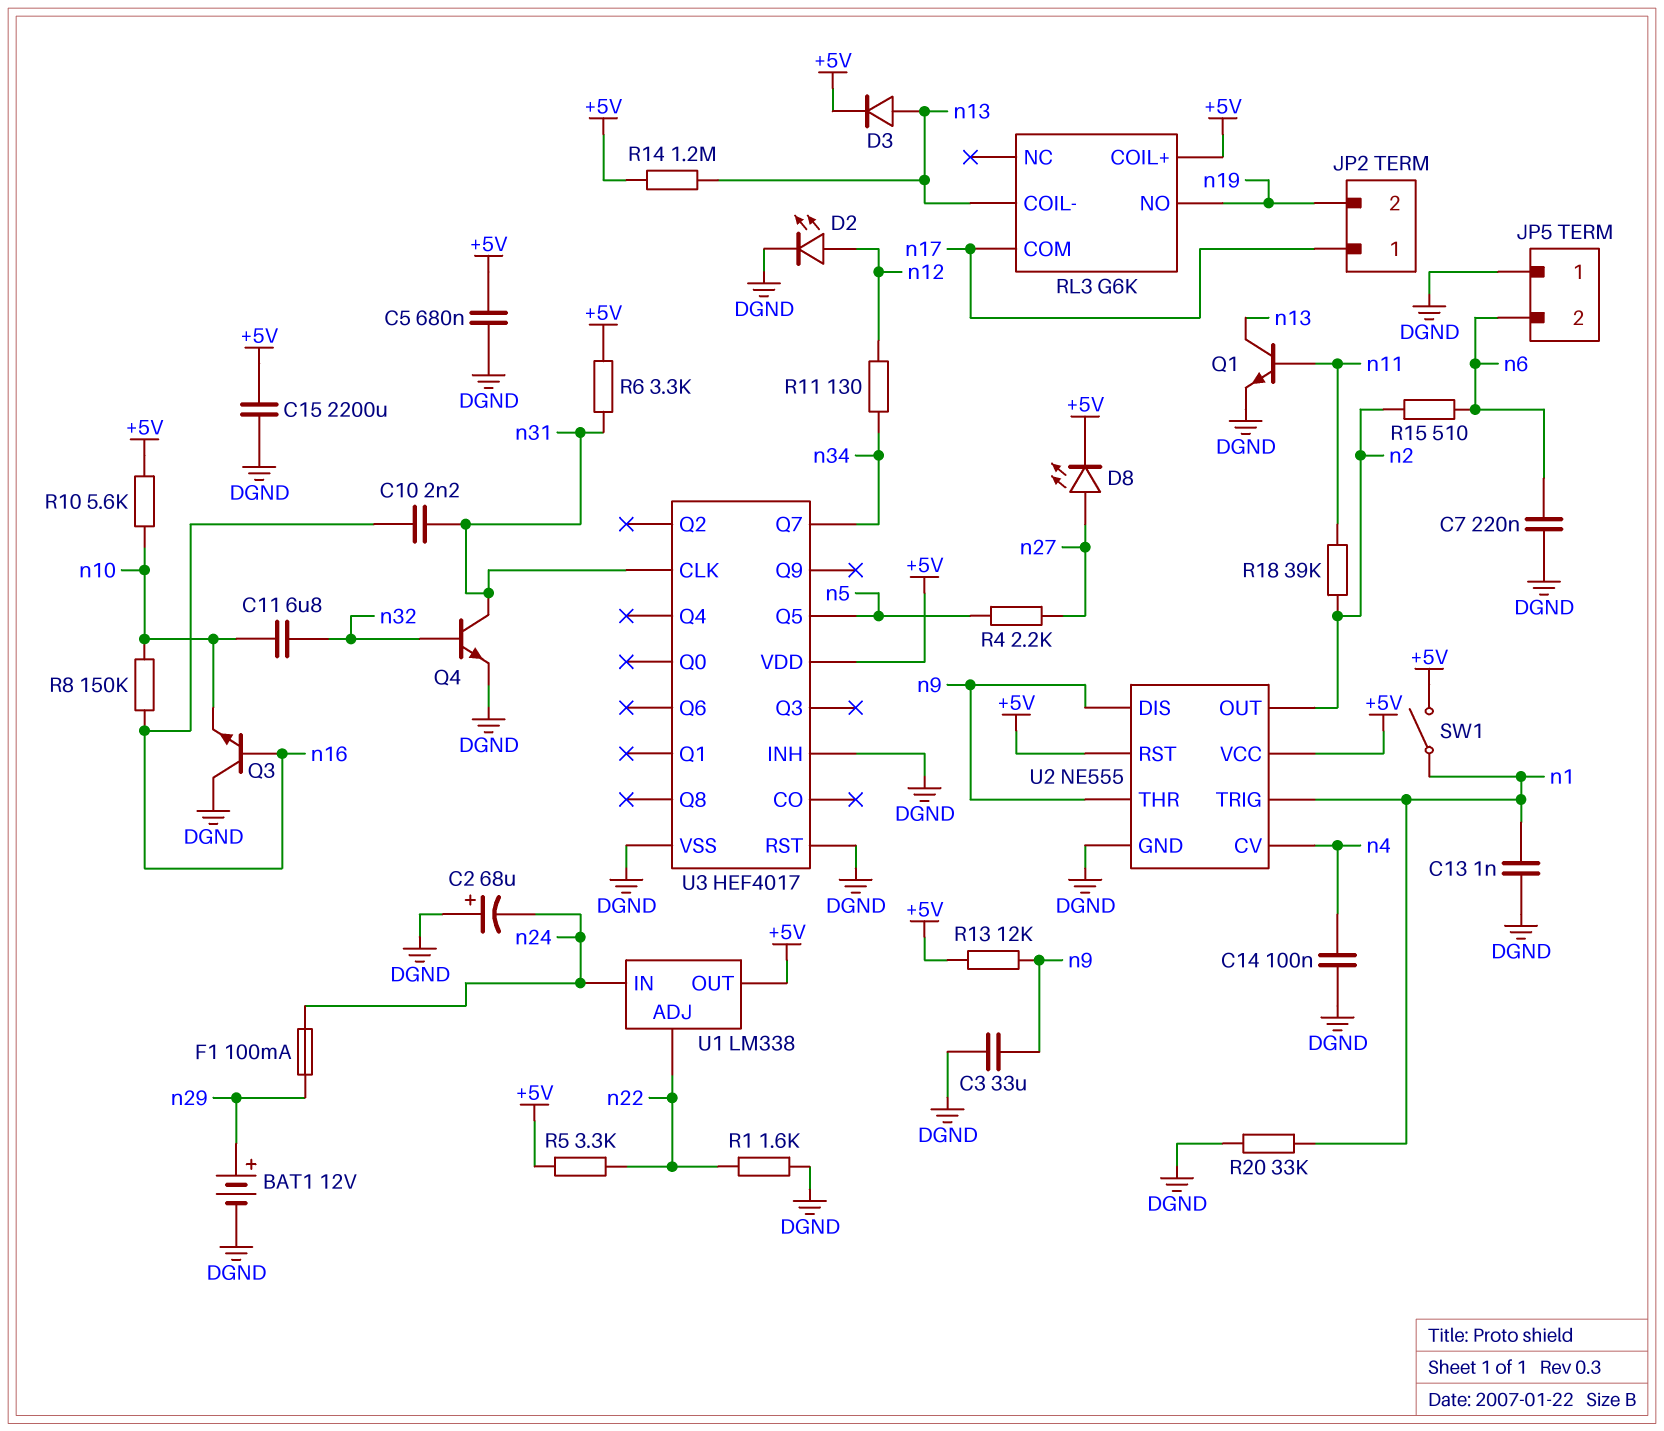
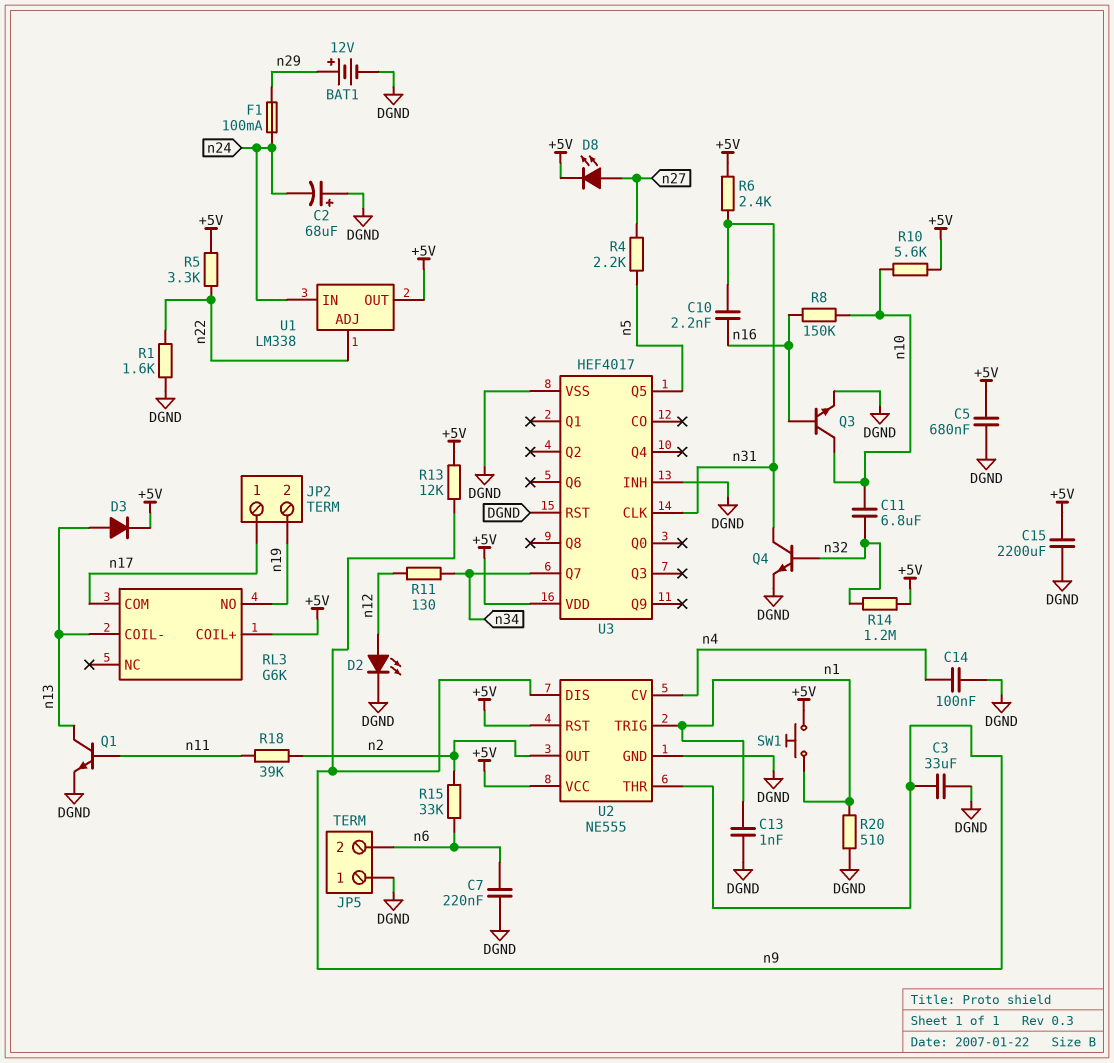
Q3: NPN (B n16, C DGND, E n10) -> NPN (B n16, C n10, E DGND)
R6: 3.3k (+5V, n31) -> 2.4k (+5V, n31)
R14: 1.2M (+5V, n13) -> 1.2M (+5V, n32)
R15: 510 (n2, n6) -> 33k (n2, n6)
R20: 33k (DGND, n1) -> 510 (DGND, n1)
SW1: switch (+5V, n1) -> button (+5V, n1)

